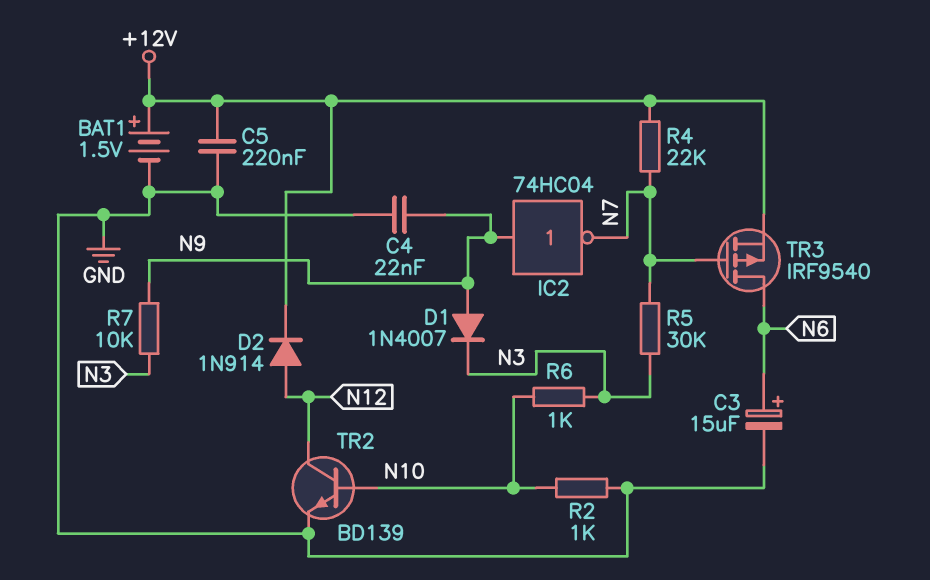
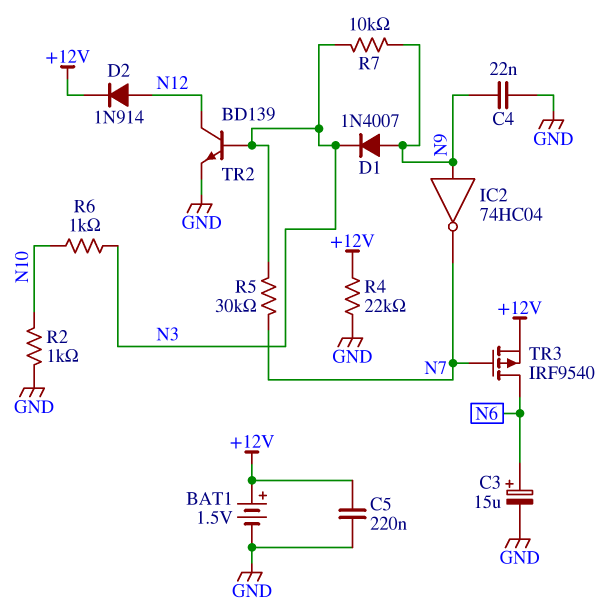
R4: 22k (+12V, N7) -> 22k (+12V, GND)
TR2: NPN BD139 (B N10, C N12, E GND) -> NPN BD139 (B N3, C N12, E GND)

